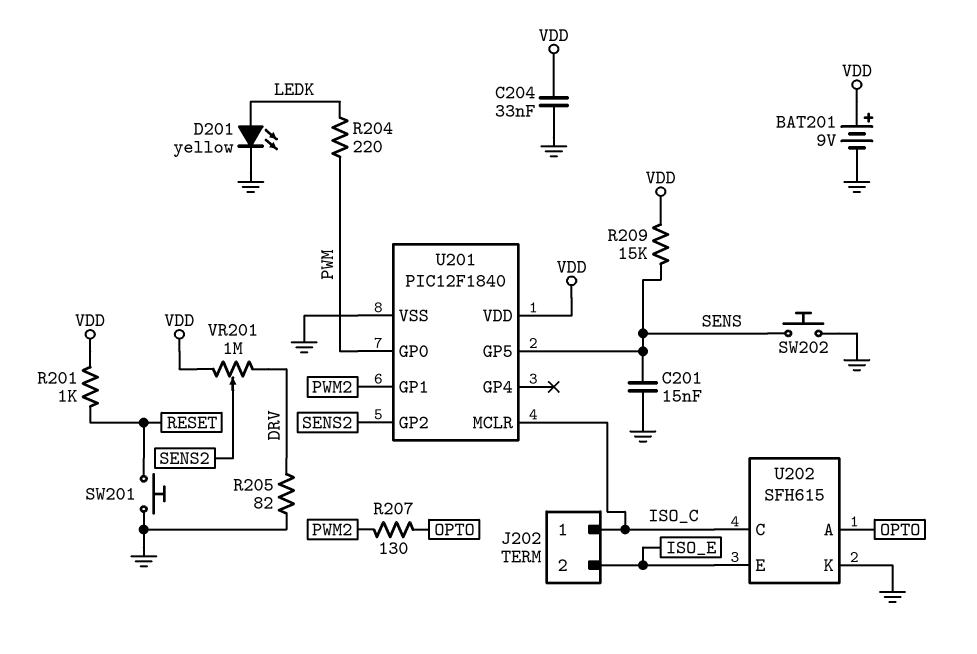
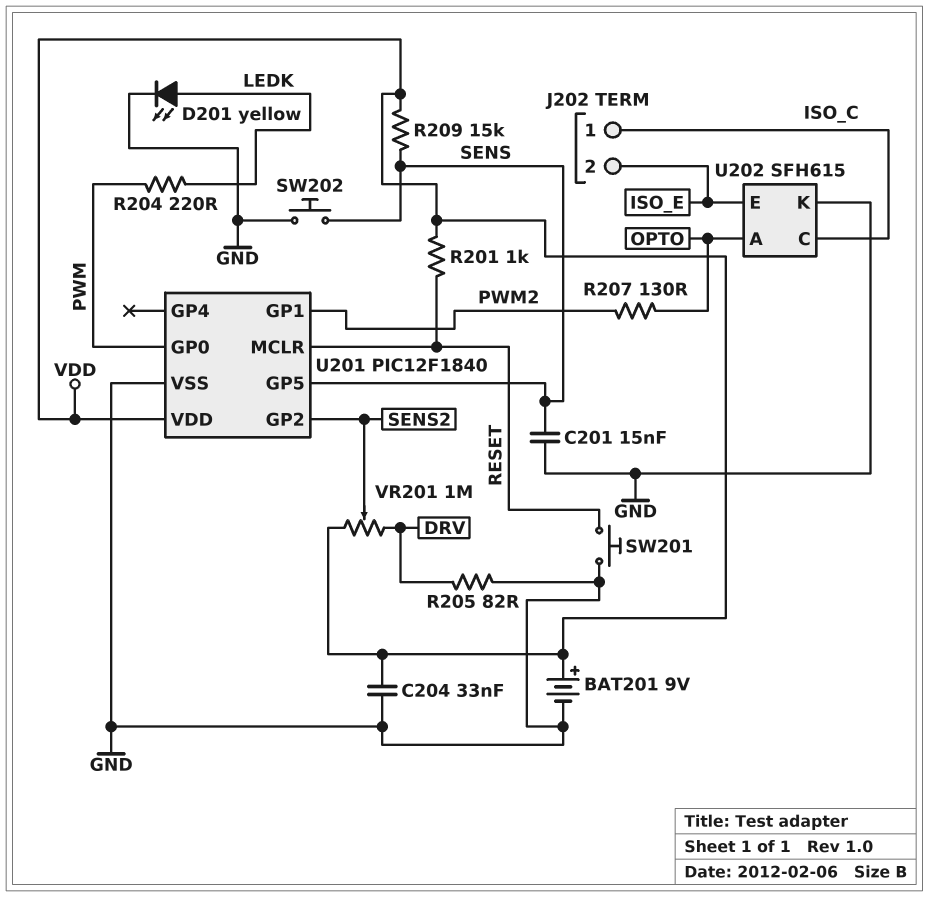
U201 pin MCLR: ISO_C -> RESET

